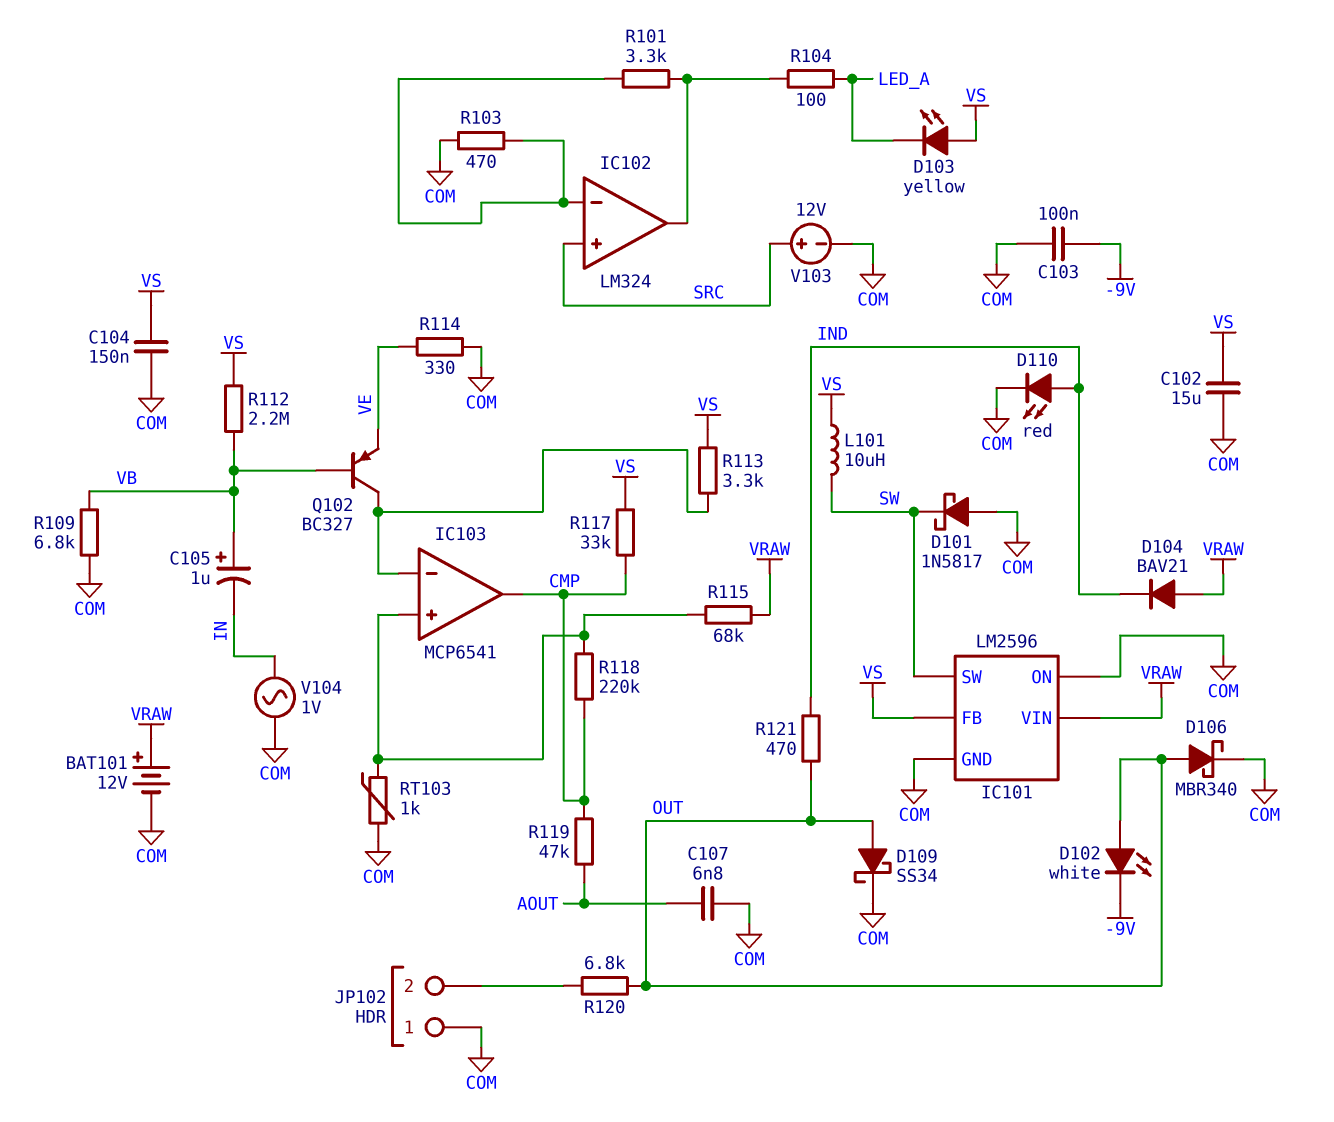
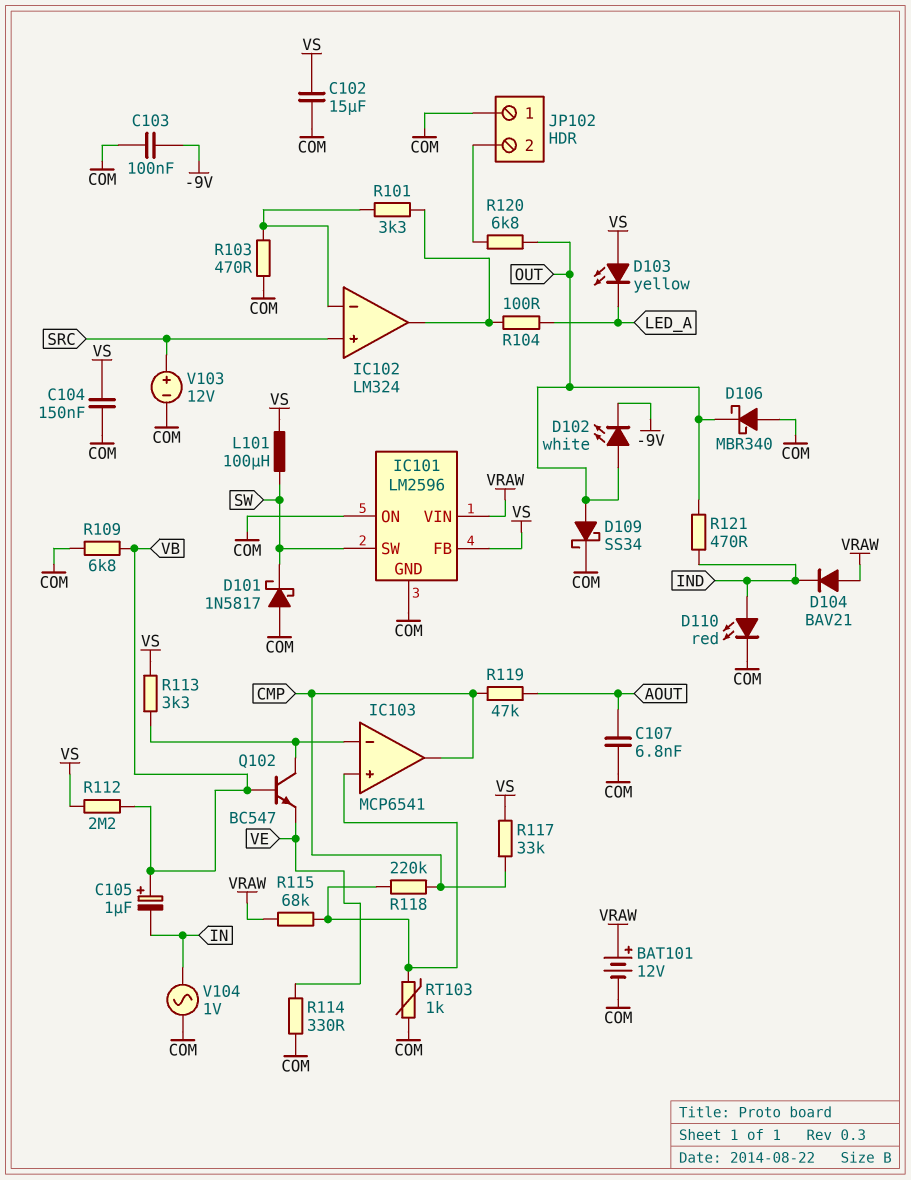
D106: schottky MBR340 (A OUT, K COM) -> schottky MBR340 (A COM, K OUT)
L101: 10uH (SW, VS) -> 100uH (SW, VS)
Q102: PNP BC327 (B VB, C IC103/in-, E VE) -> NPN BC547 (B VB, C IC103/in-, E VE)

